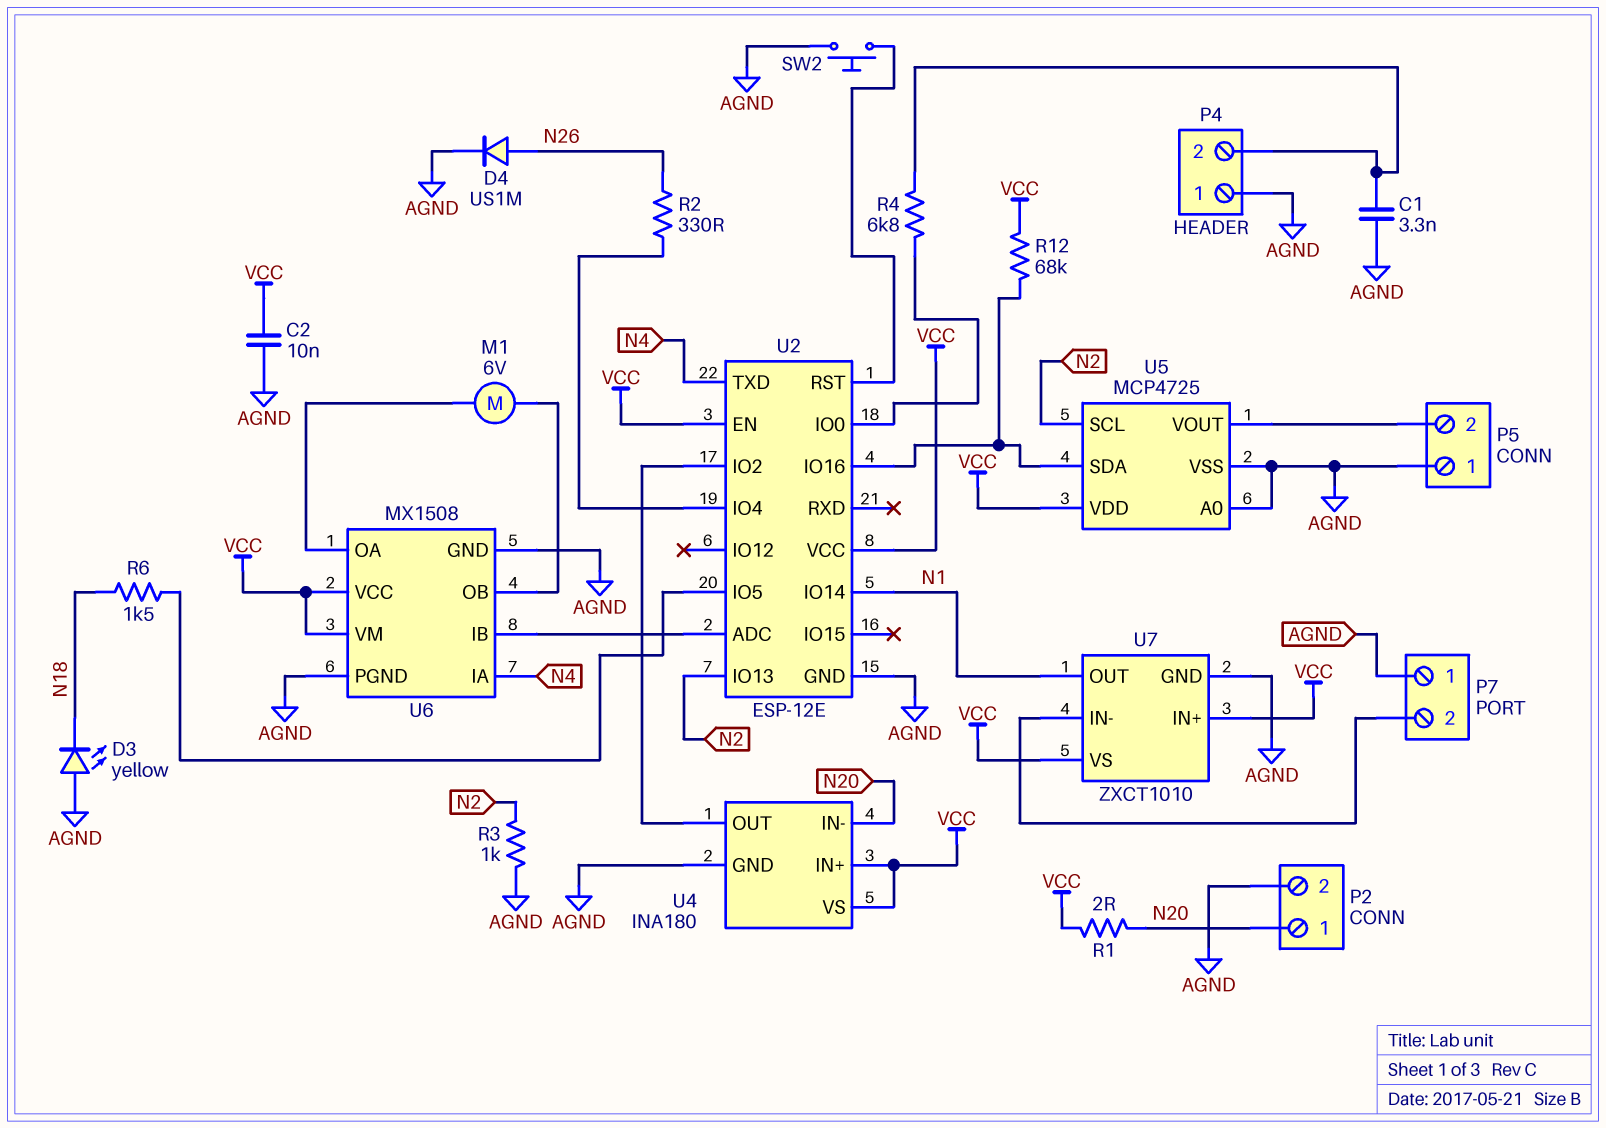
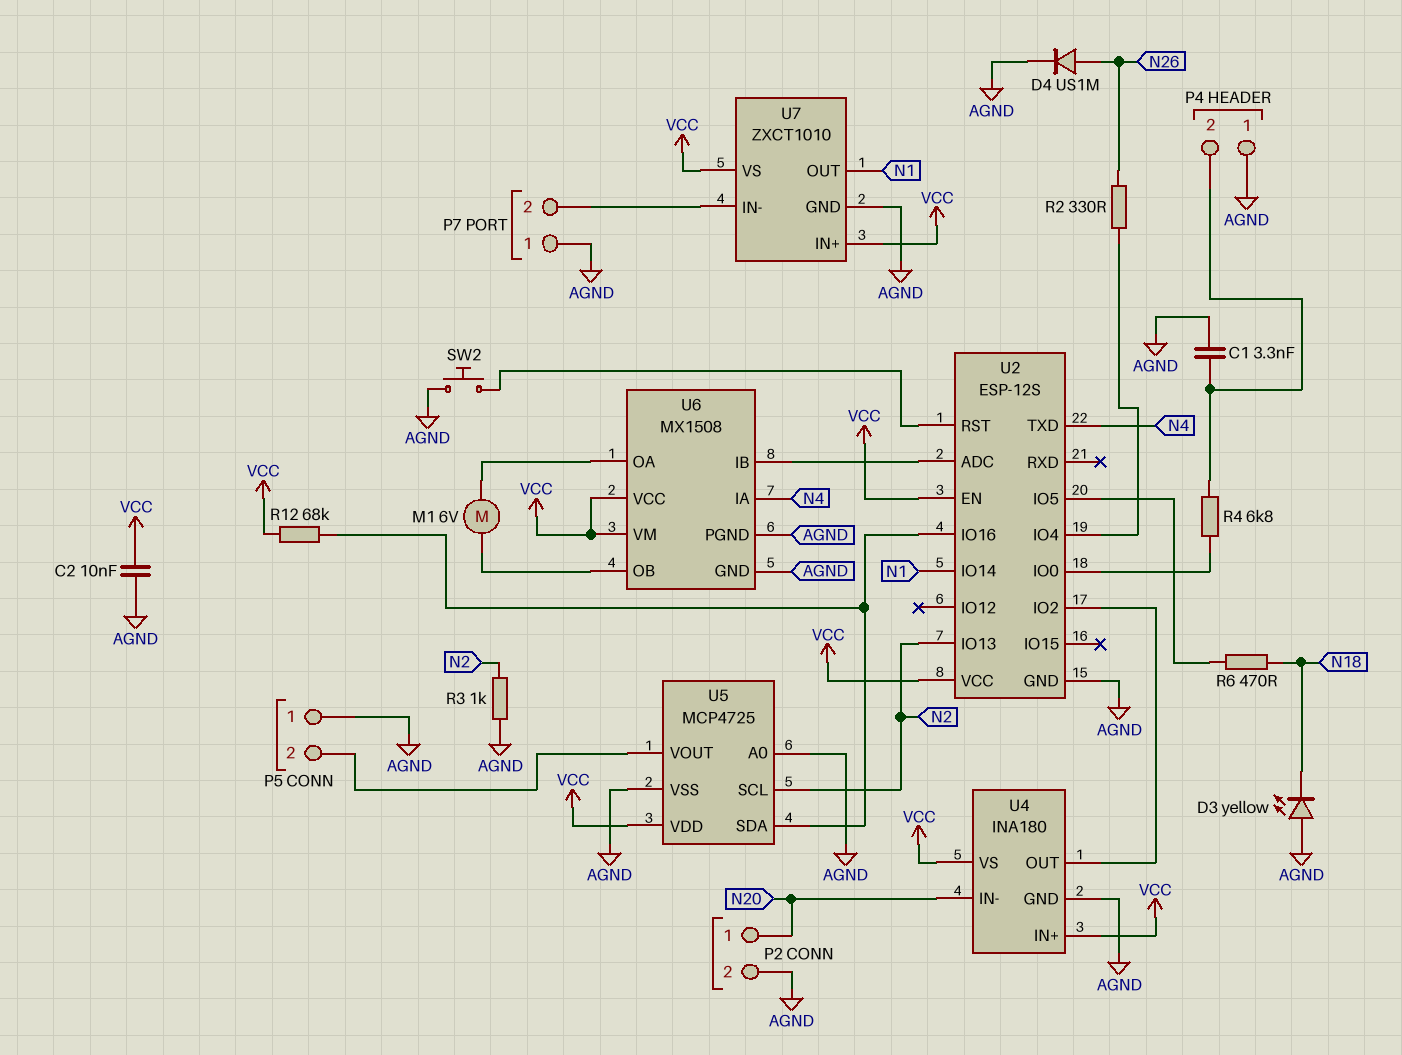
R1: 2 (N20, VCC) -> none
R6: 1.5k (N18, U2/IO5) -> 470 (N18, U2/IO5)
U2: ESP-12E -> ESP-12S

